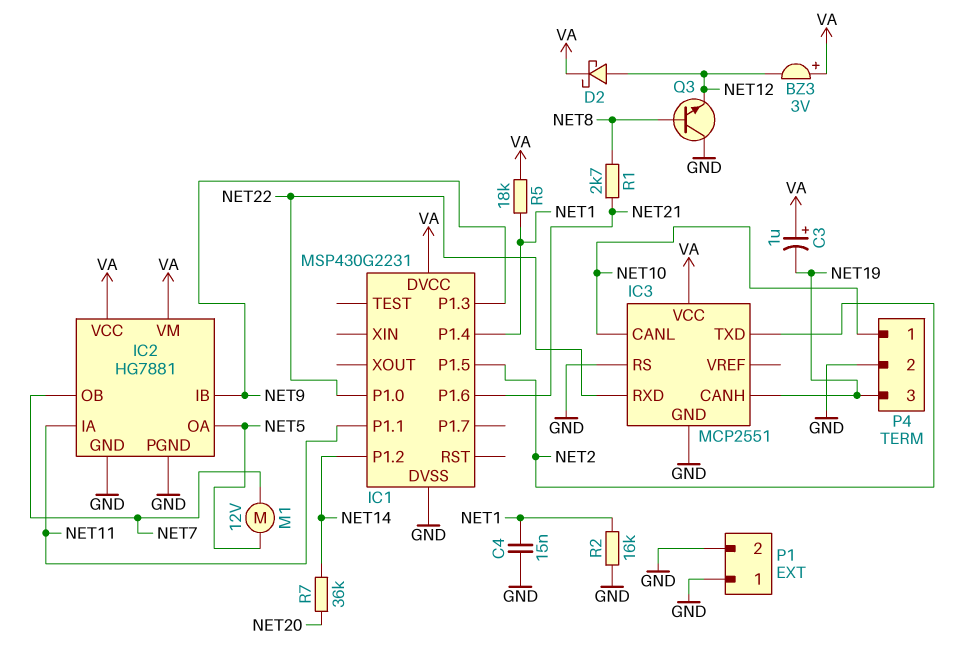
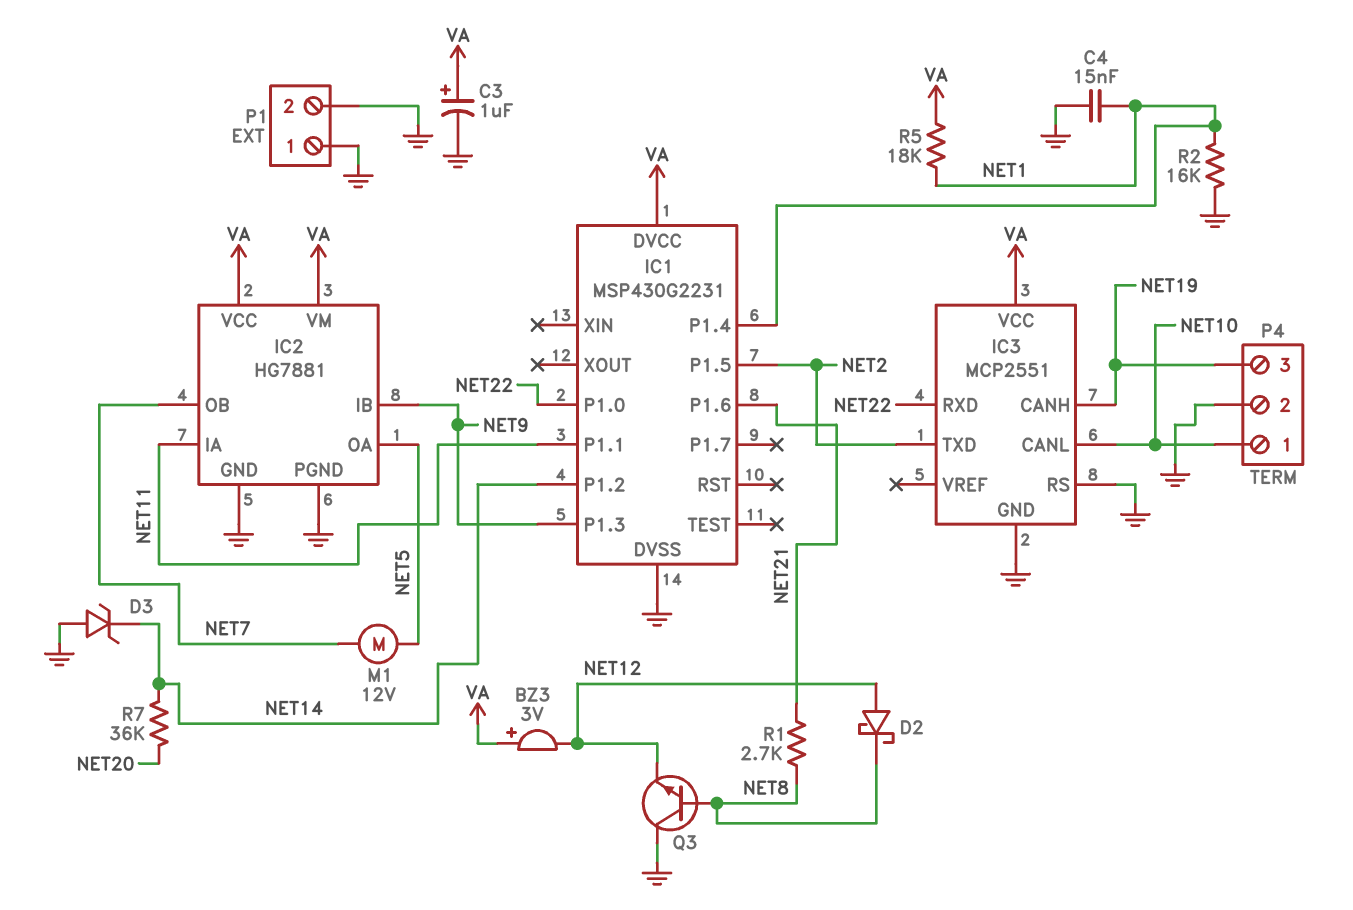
C3: 1uF (plus VA, minus NET19) -> 1uF (plus VA, minus GND)
D2: schottky (A NET12, K VA) -> schottky (A NET12, K NET8)
D3: none -> zener (A GND, K NET14)

